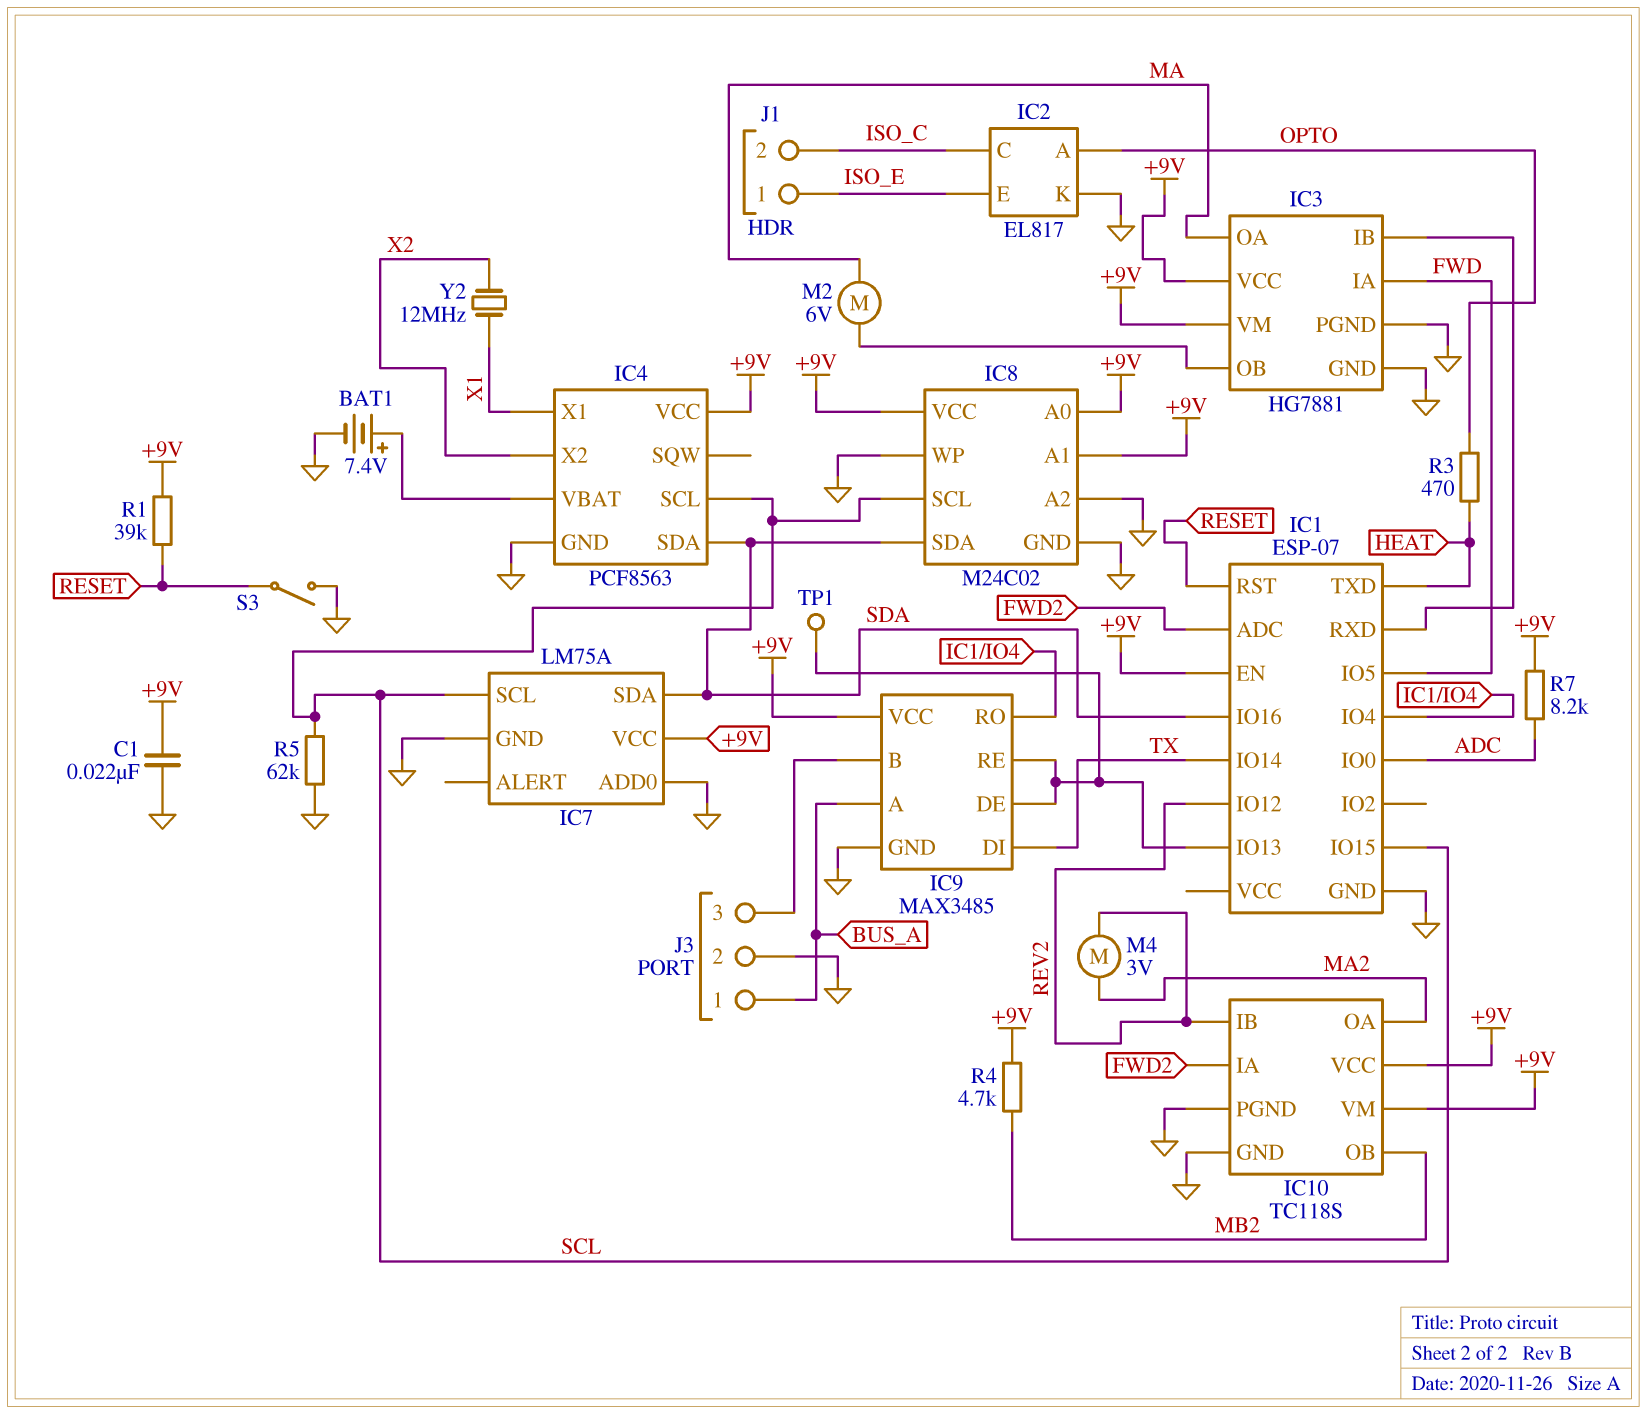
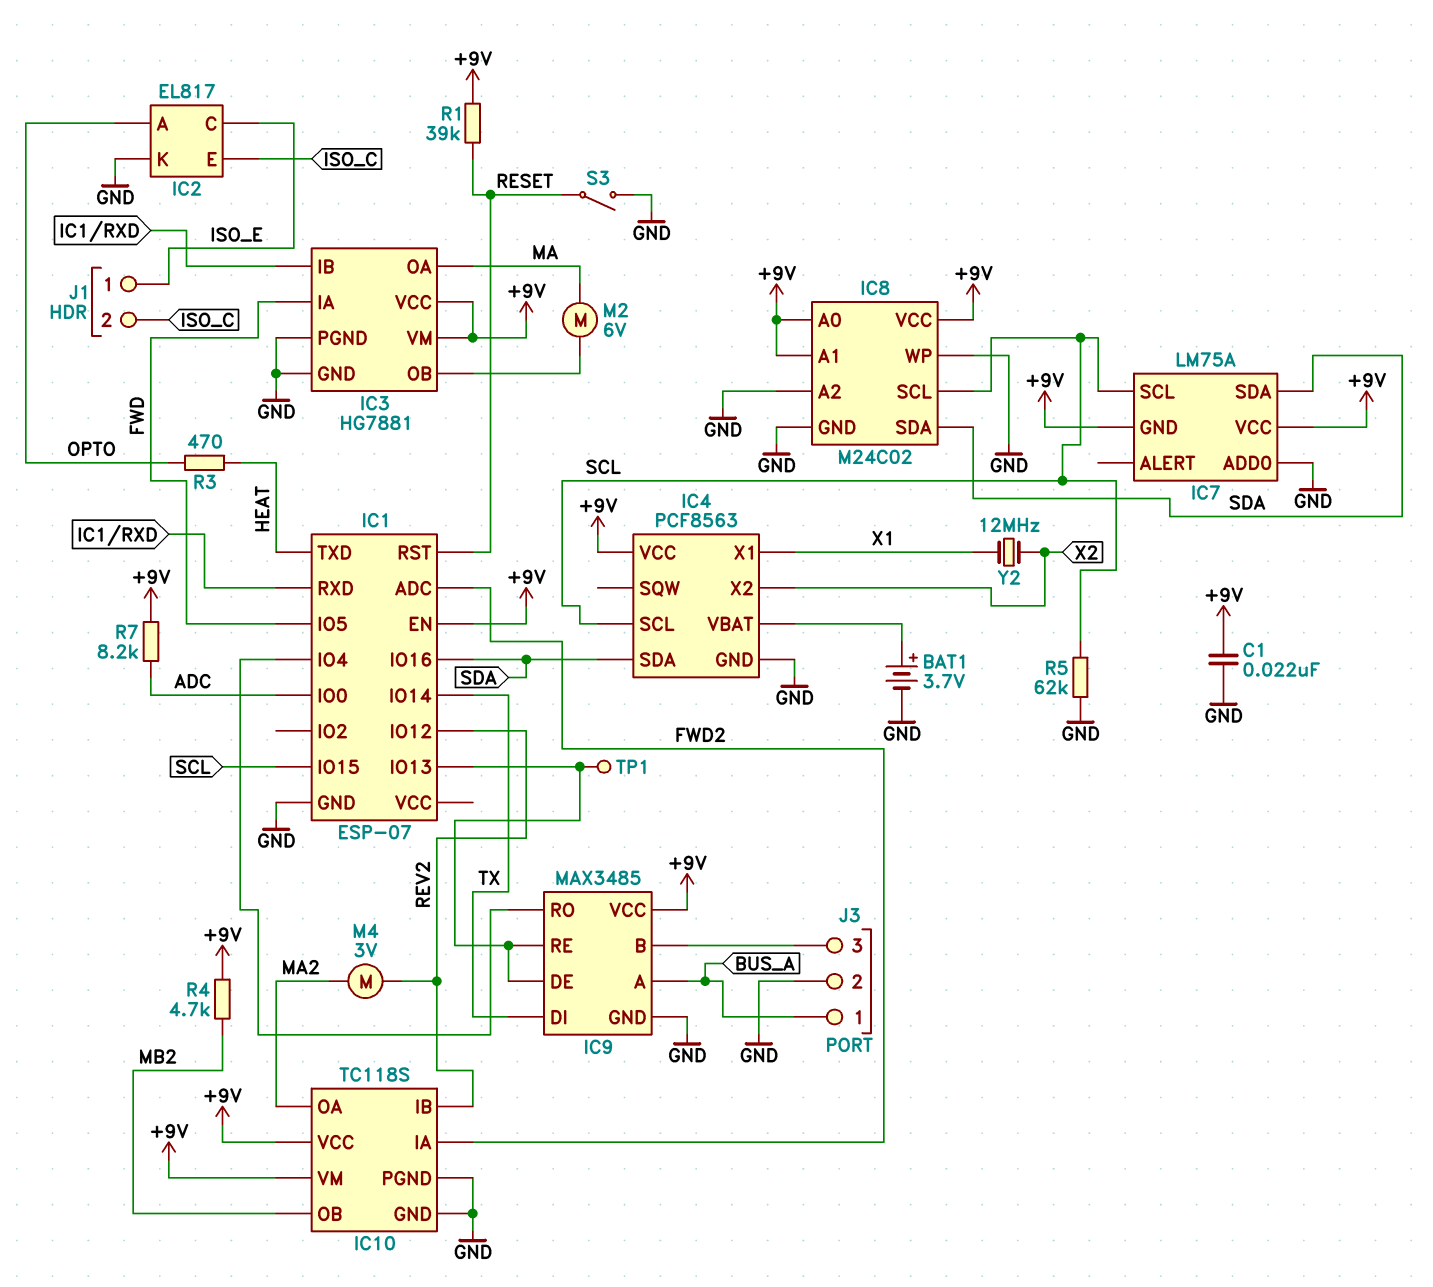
BAT1: 7.4V (plus IC4/VBAT, minus GND) -> 3.7V (plus IC4/VBAT, minus GND)
IC2 pin C: ISO_C -> ISO_E
IC2 pin E: ISO_E -> ISO_C
IC7 pin GND: GND -> +9V

